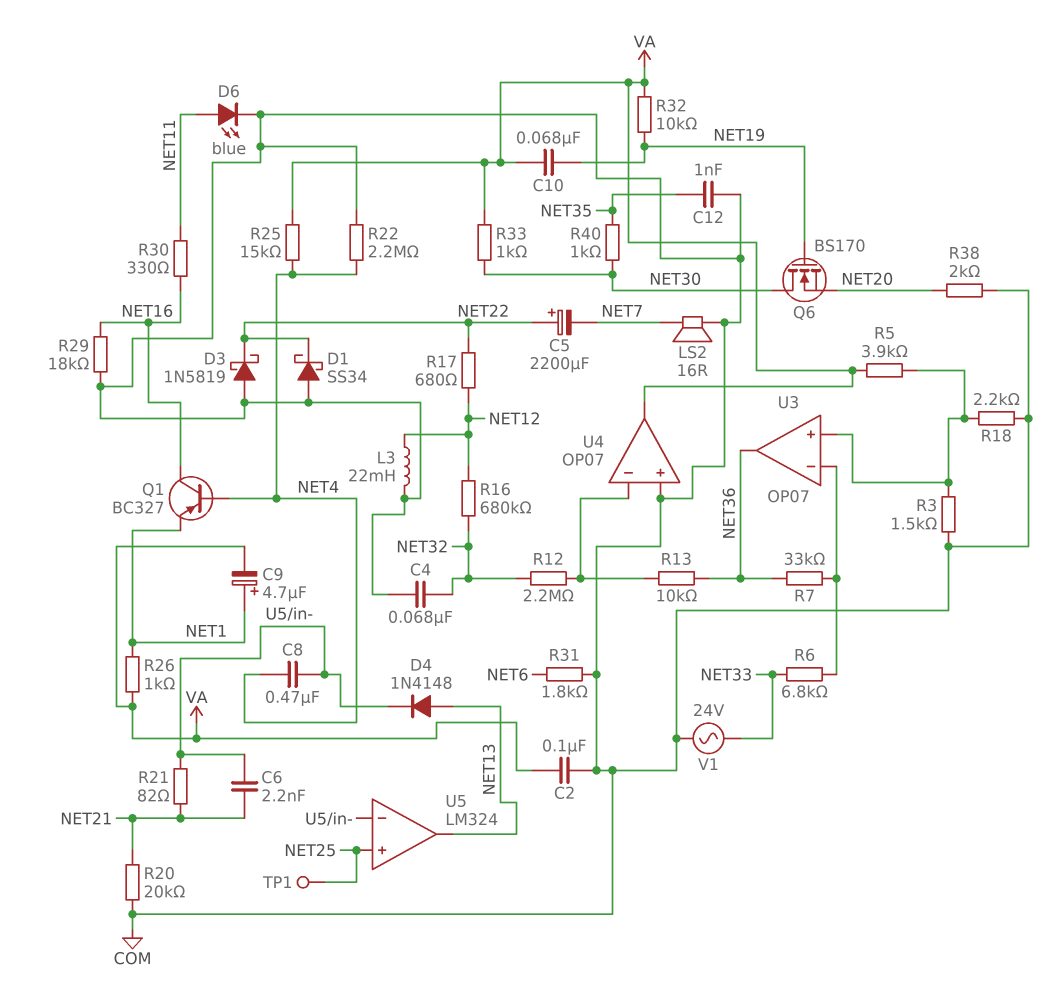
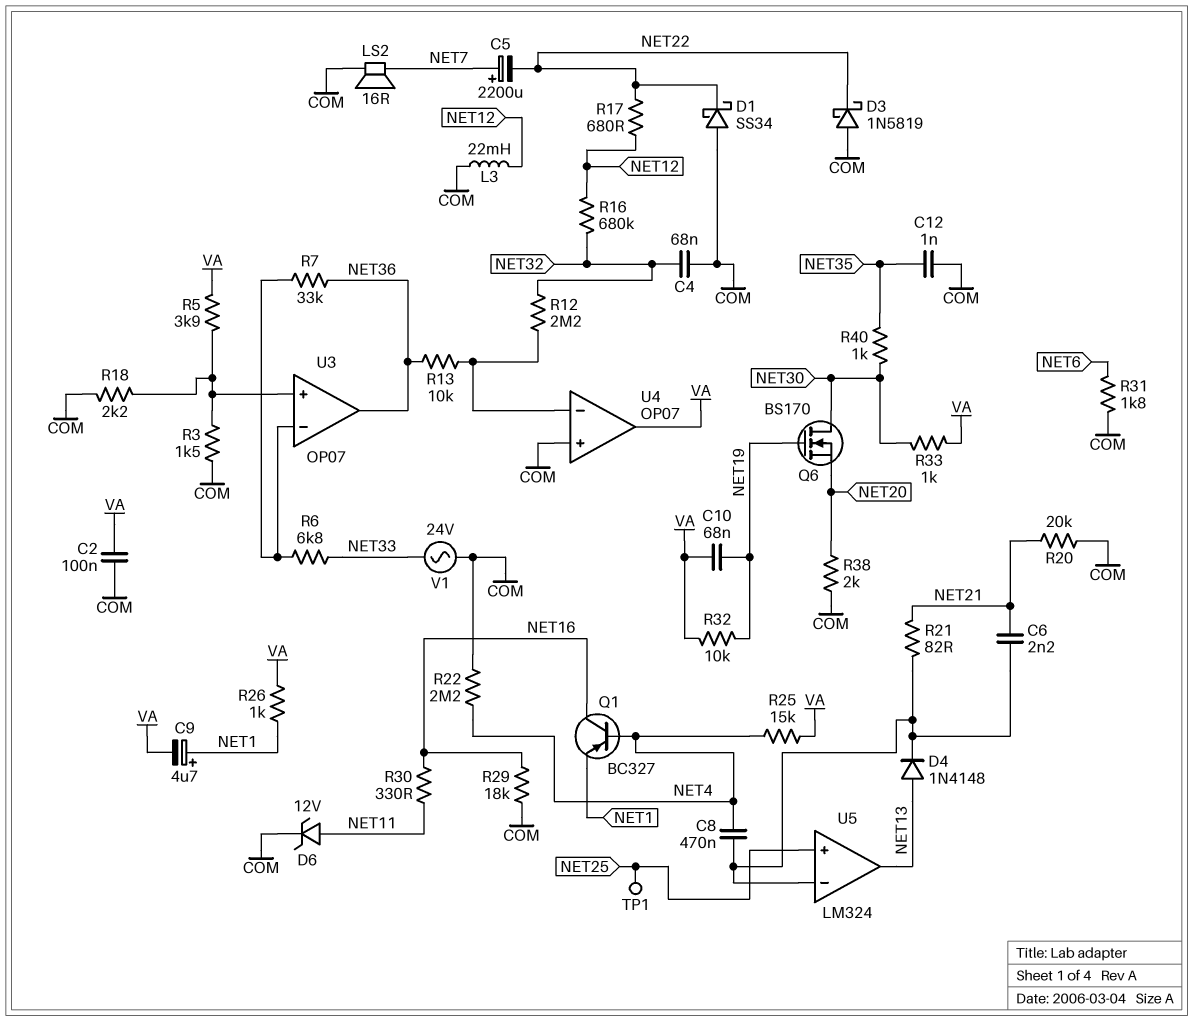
C5: 2200uF (plus NET22, minus NET7) -> 2200uF (plus NET7, minus NET22)
D6: LED blue (A NET11, K COM) -> zener 12V (A NET11, K COM)

